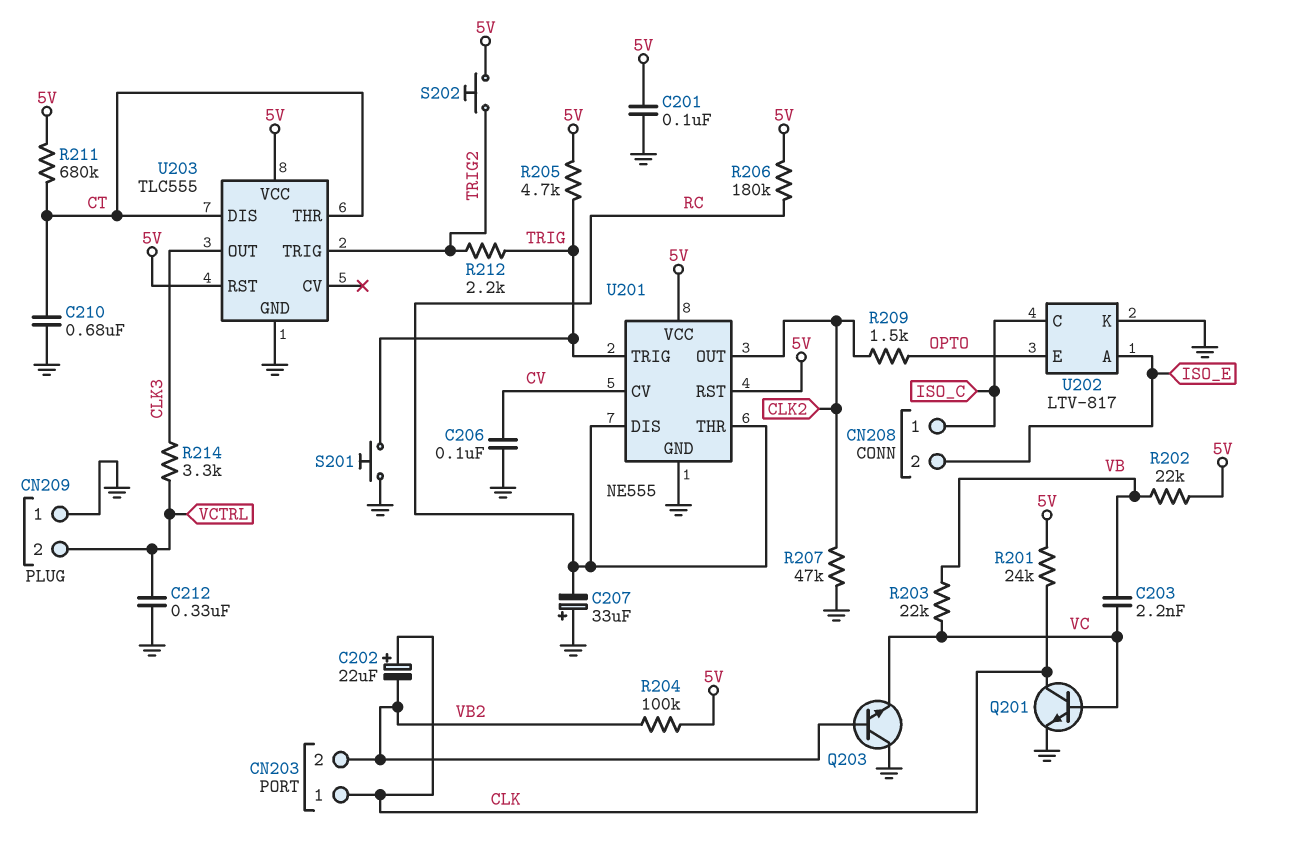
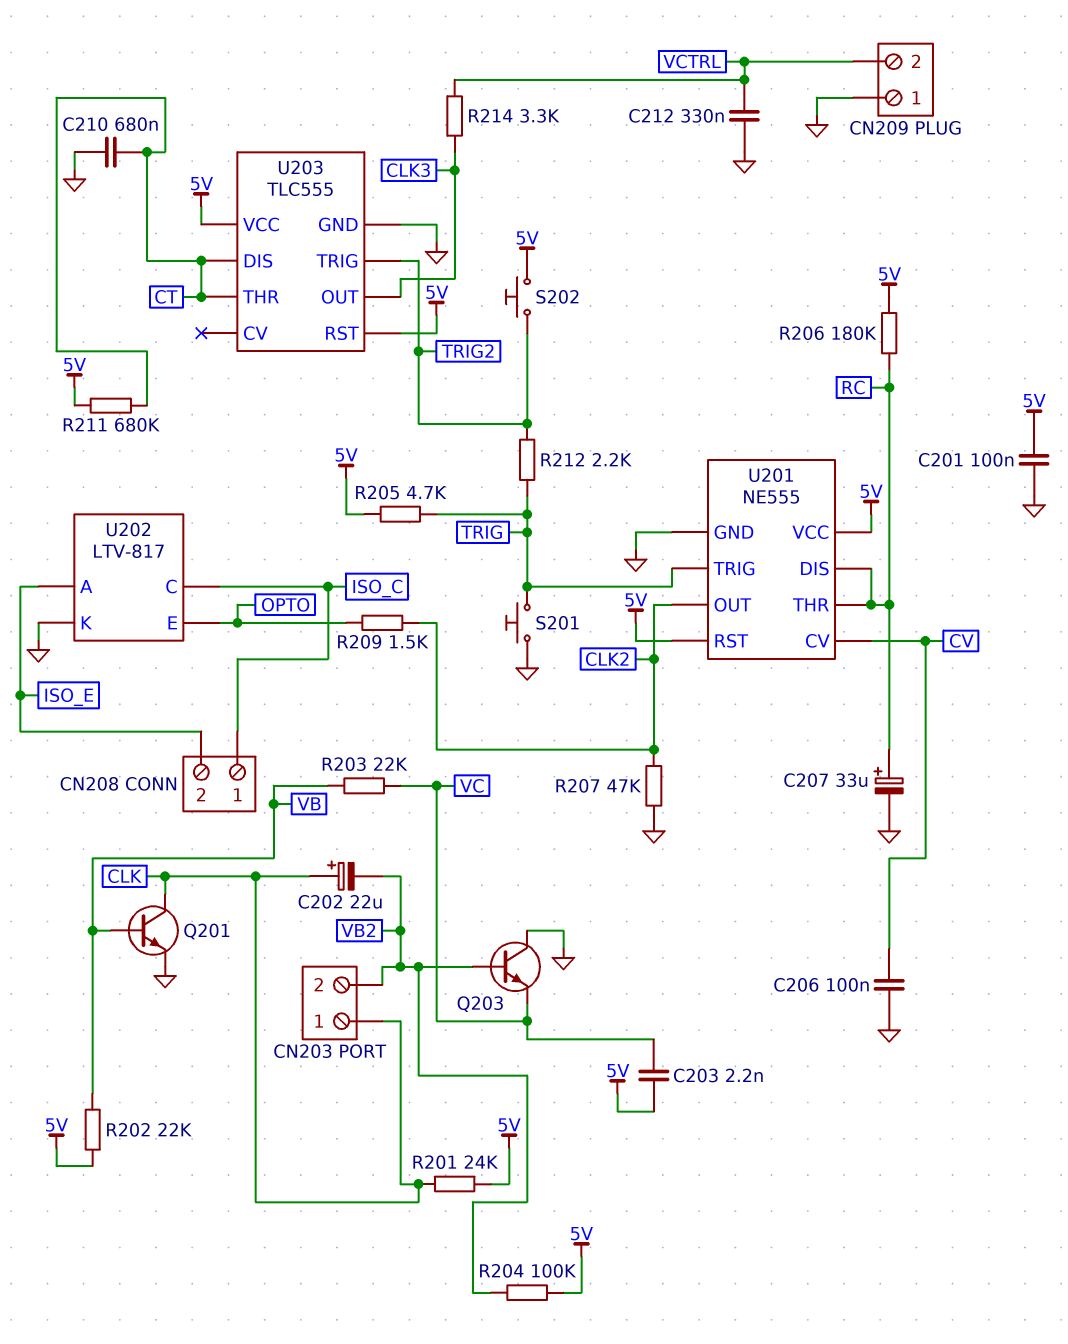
C203: 2.2nF (VB, VC) -> 2.2nF (5V, VC)
C207: 33uF (plus GND, minus RC) -> 33uF (plus RC, minus GND)
Q201: NPN (B VC, C CLK, E GND) -> NPN (B VB, C CLK, E GND)

